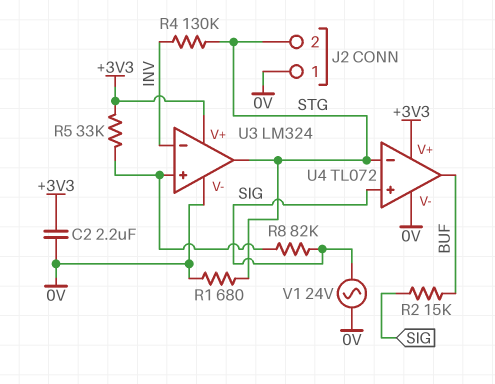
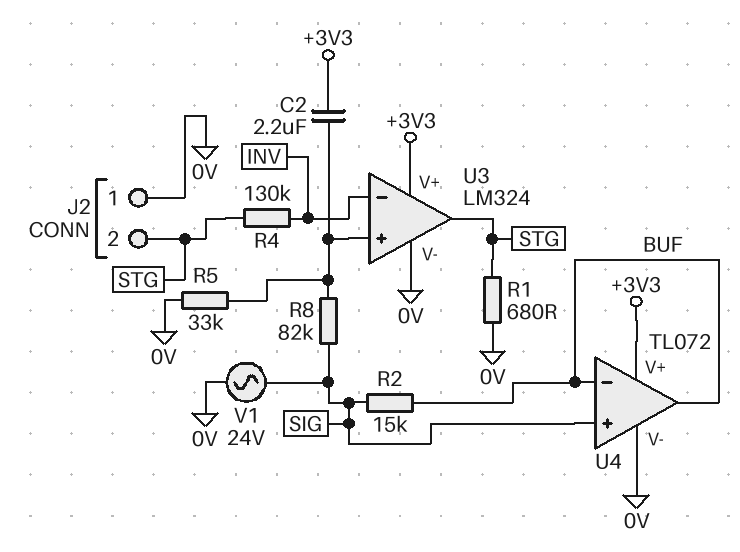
C2: 2.2uF (+3V3, 0V) -> 2.2uF (+3V3, U3/in+)
R5: 33k (+3V3, U3/in+) -> 33k (0V, U3/in+)
U4 pin in-: STG -> BUF

